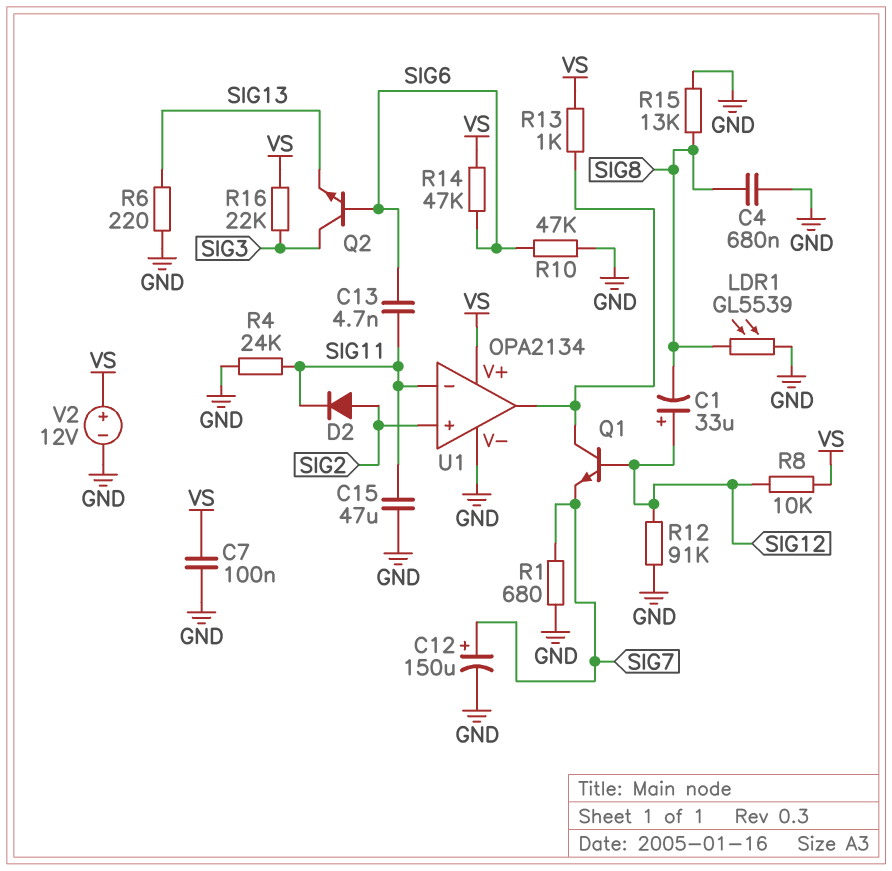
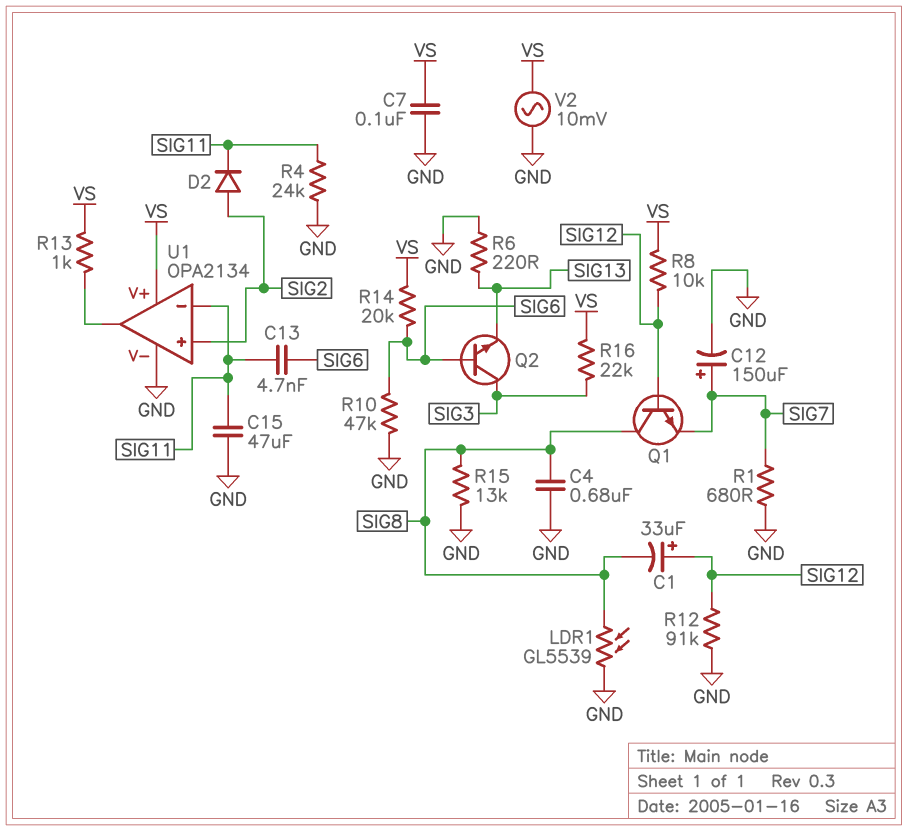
Q1: NPN (B SIG12, C U1/out, E SIG7) -> NPN (B SIG12, C SIG8, E SIG7)
R14: 47k (SIG6, VS) -> 20k (SIG6, VS)
V2: 12V (plus VS, minus GND) -> AC 10mV (GND, VS)

